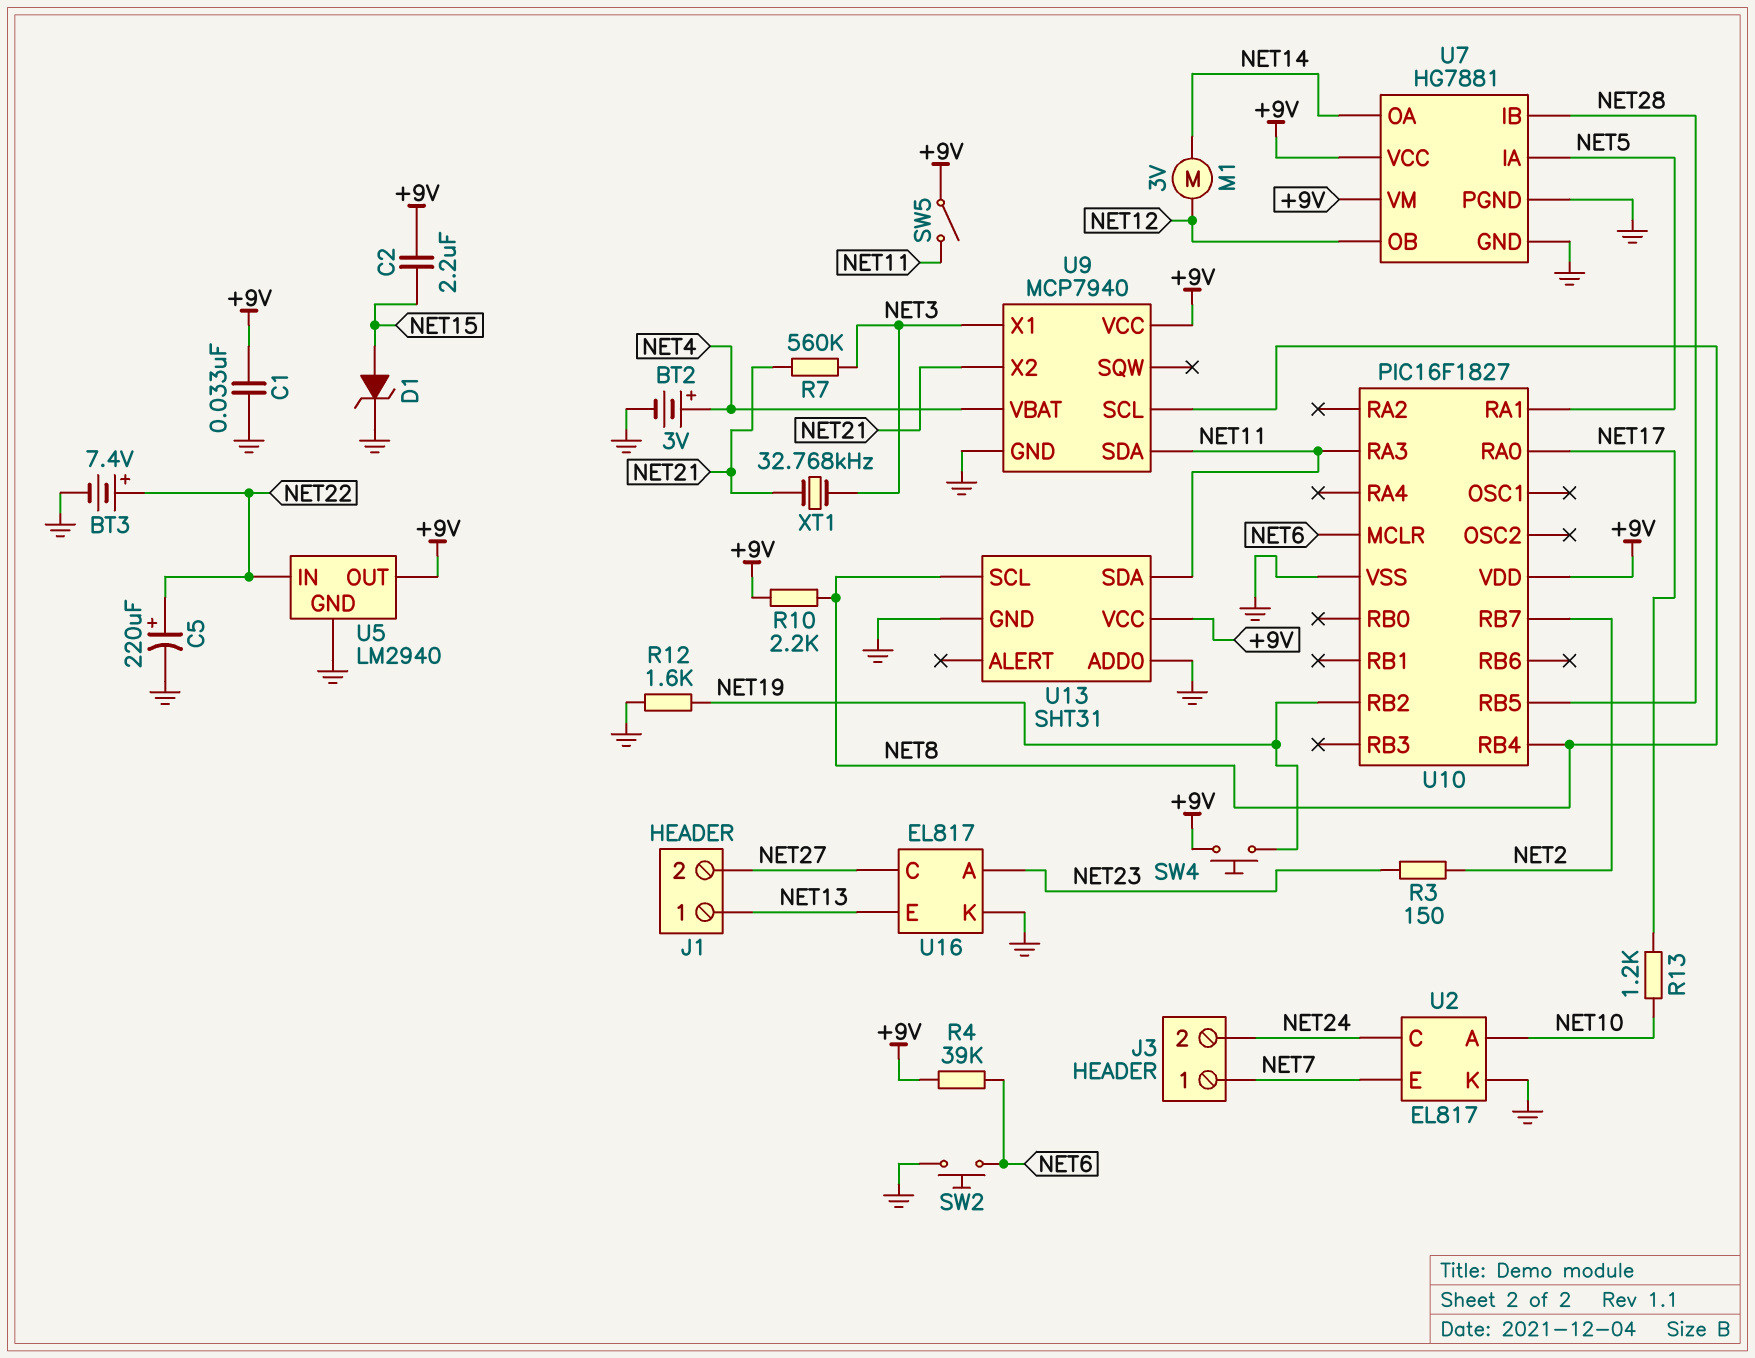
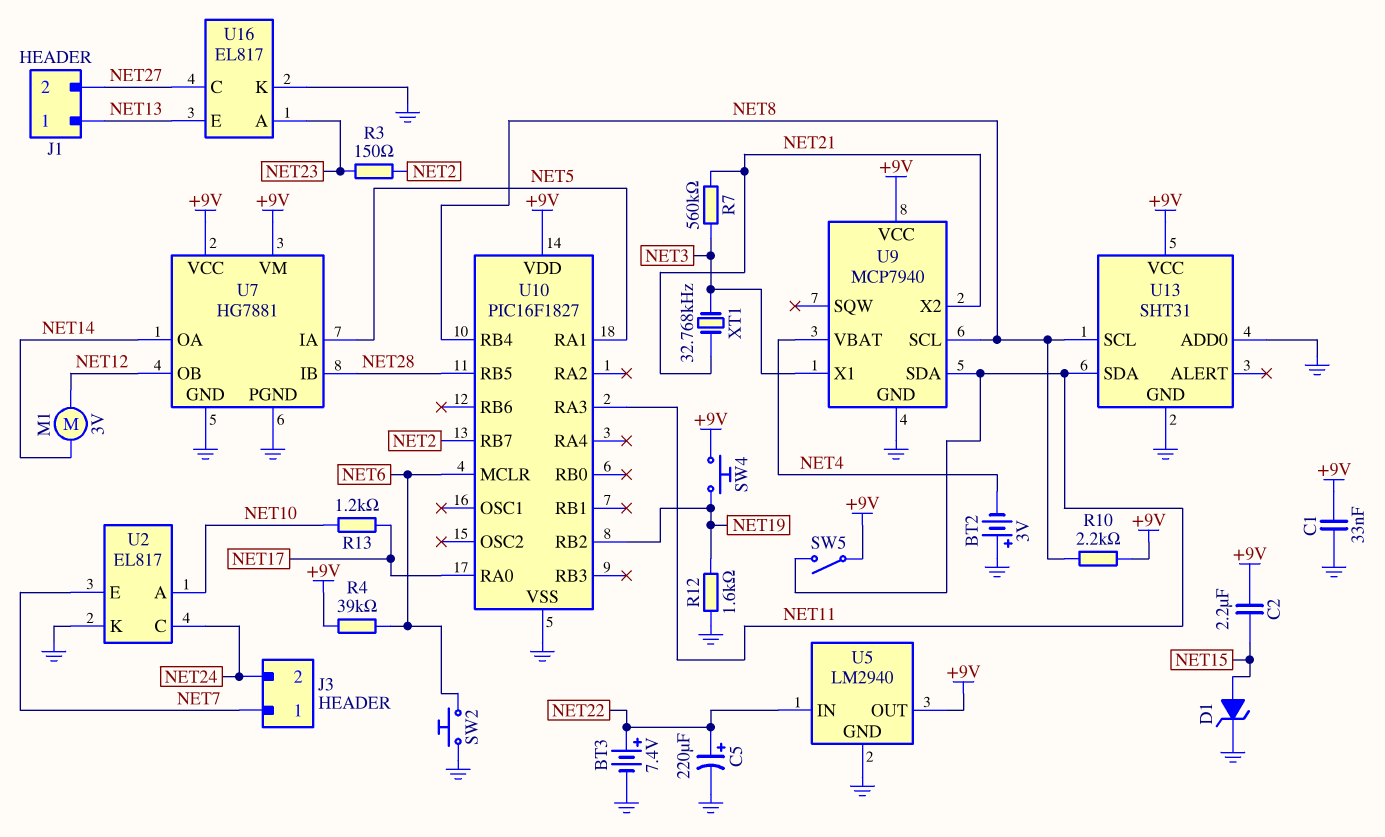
BT2: 3V (plus NET4, minus GND) -> 3V (plus GND, minus NET4)

